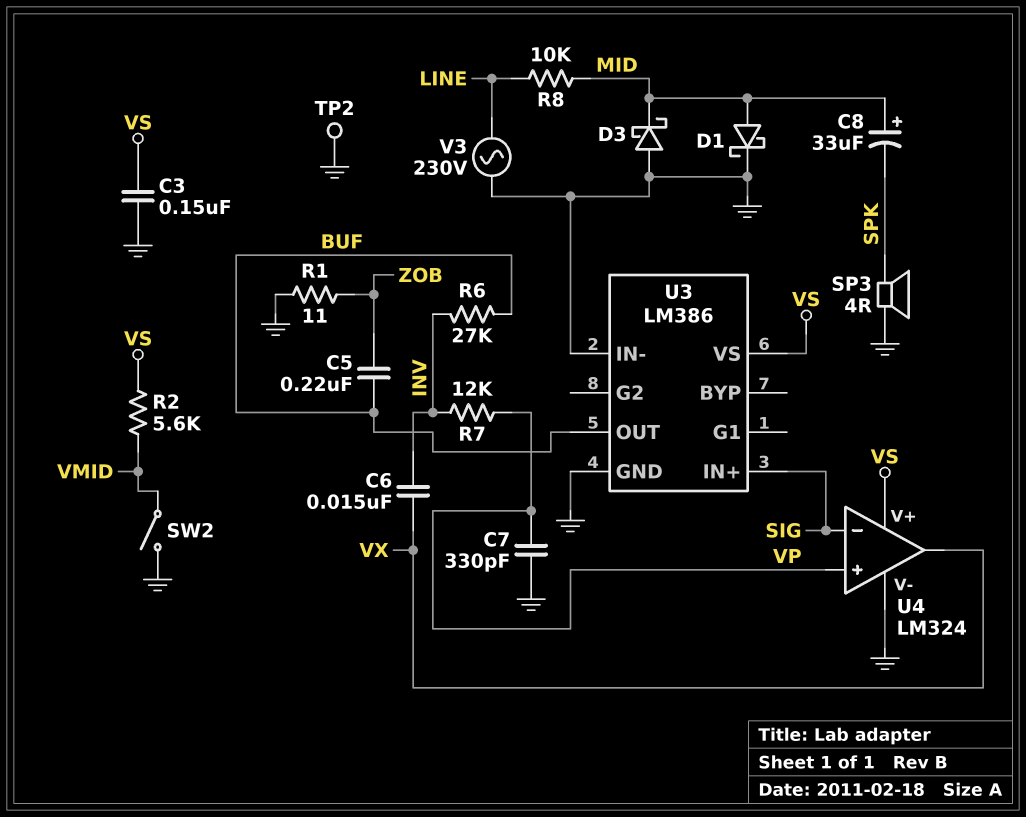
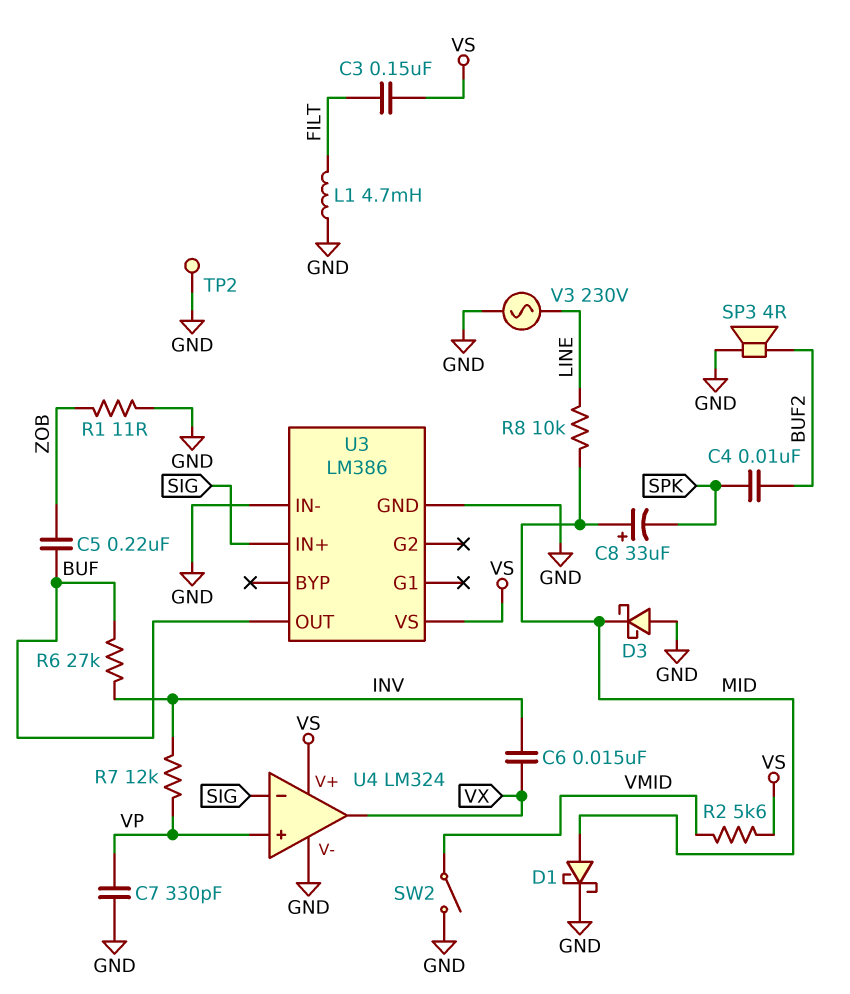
C3: 150nF (GND, VS) -> 150nF (FILT, VS)
C4: none -> 10nF (BUF2, SPK)
L1: none -> 4.7mH (FILT, GND)
SP3: speaker 4R (GND, SPK) -> speaker 4R (BUF2, GND)

